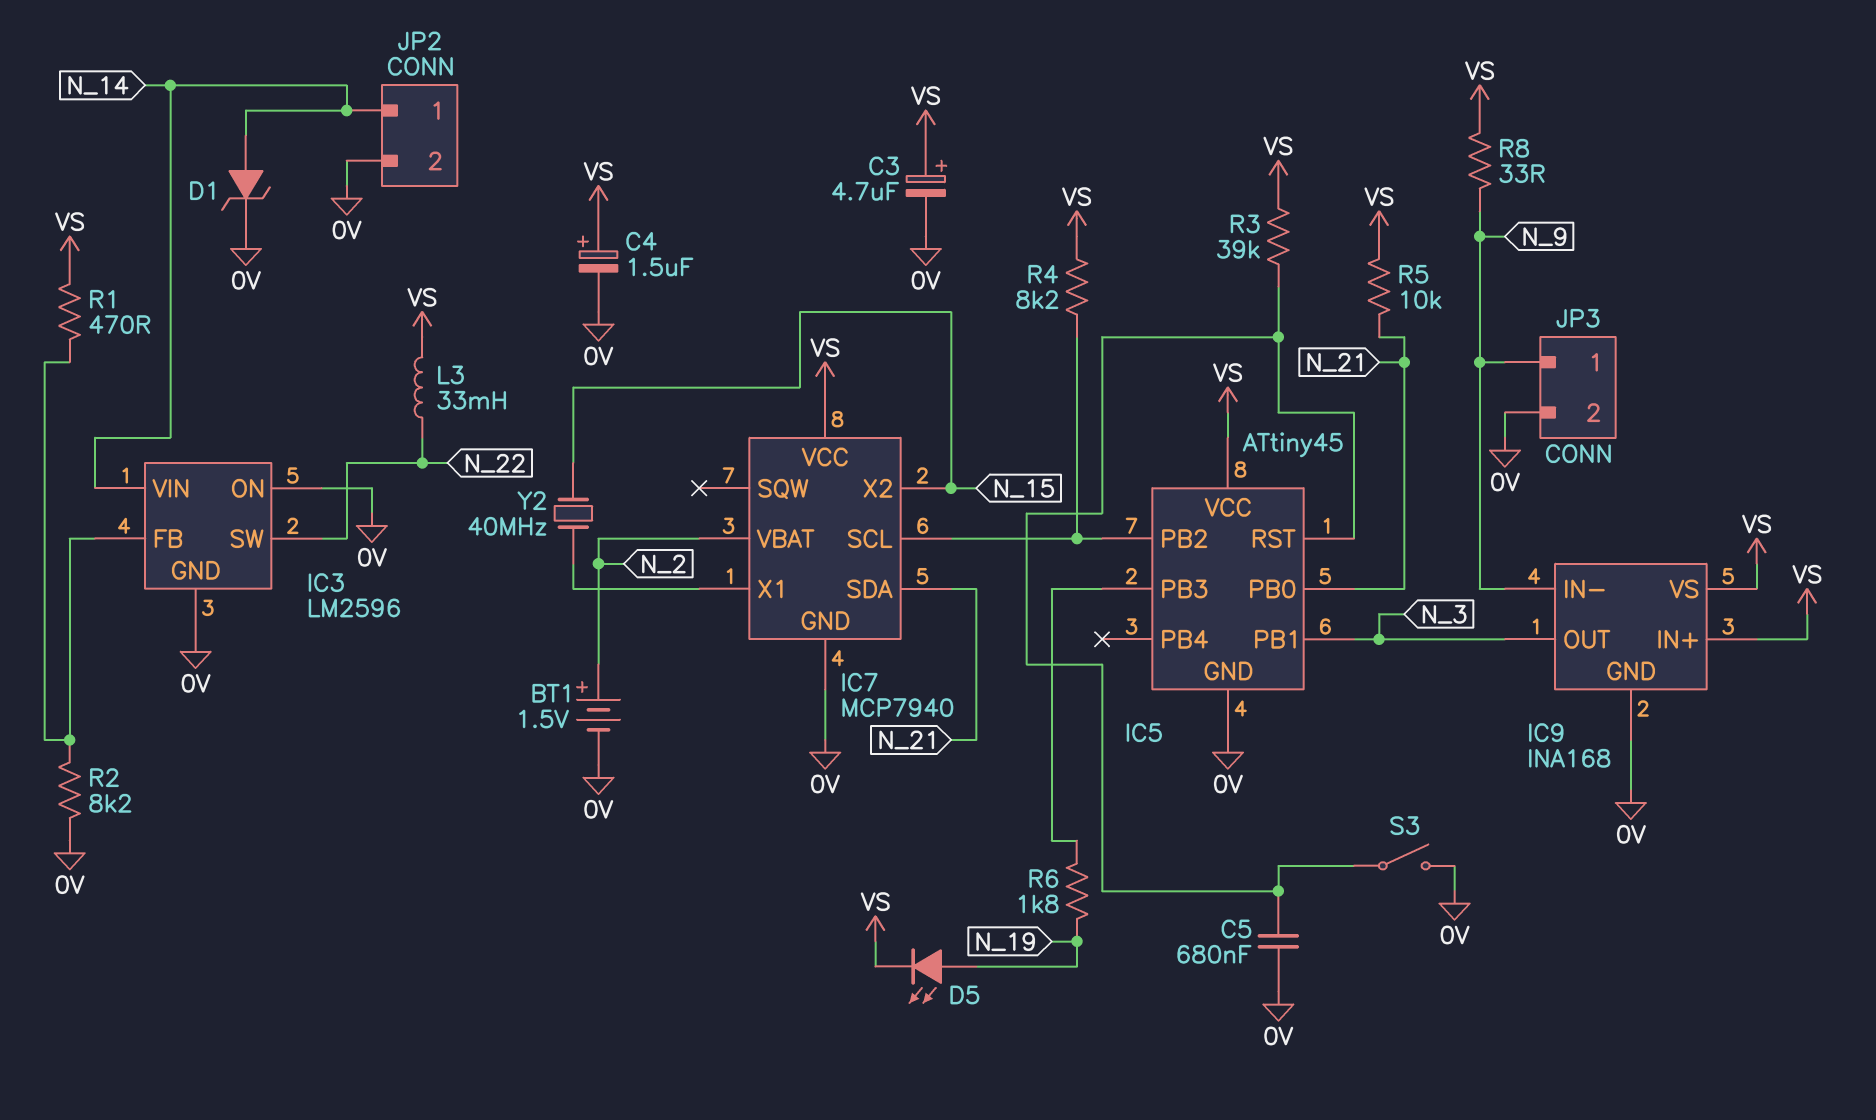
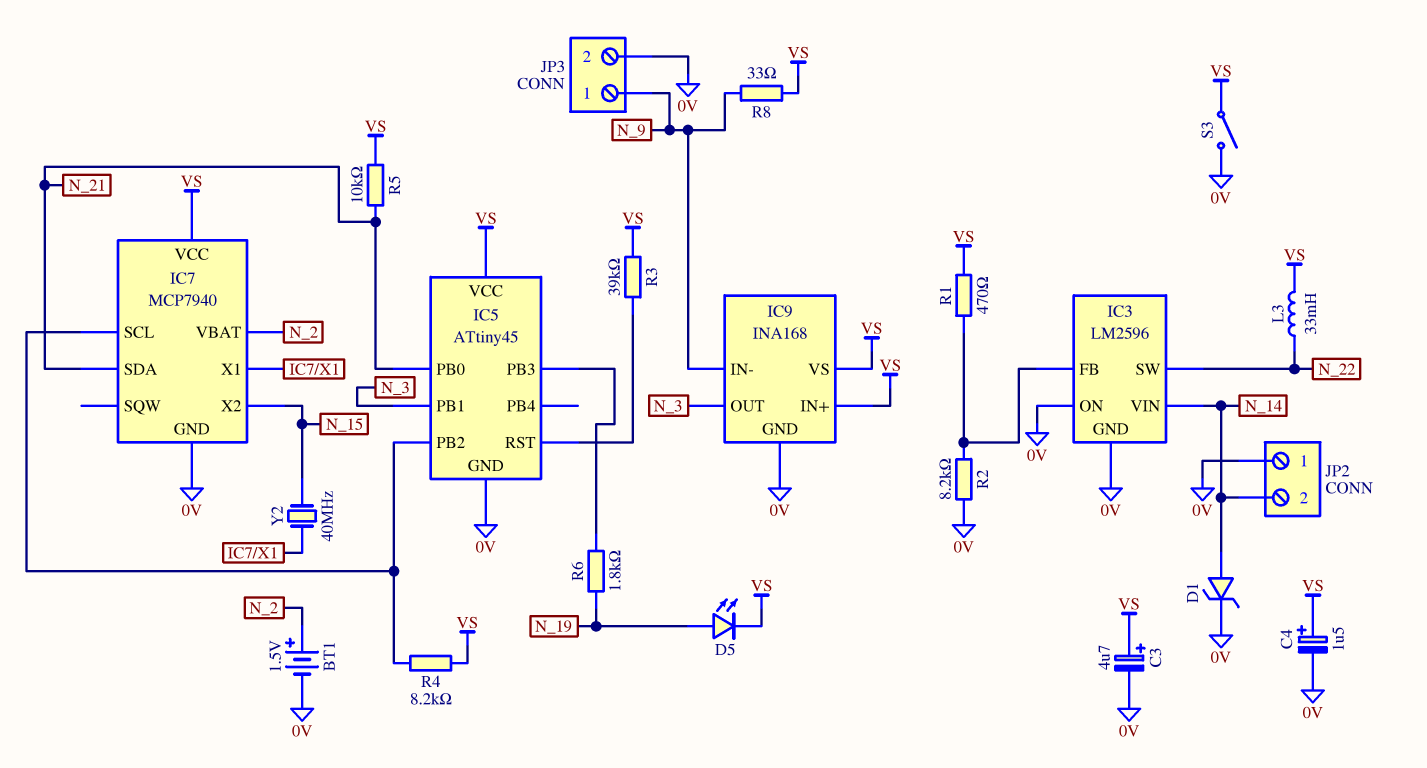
C5: 680nF (0V, IC5/RST) -> none
JP2 pin 1: N_14 -> 0V
JP2 pin 2: 0V -> N_14
S3: switch (0V, IC5/RST) -> switch (0V, VS)

